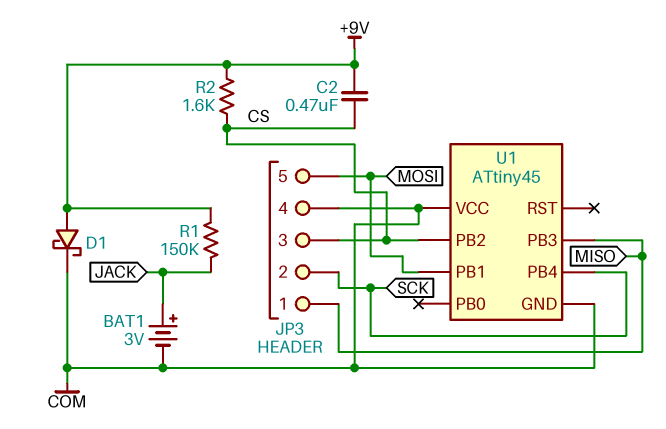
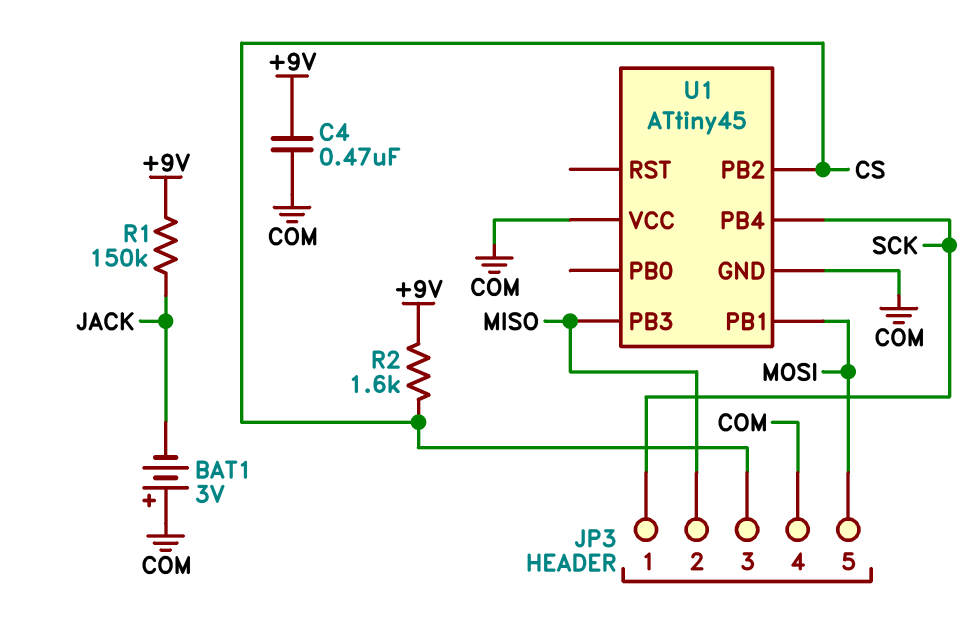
BAT1: 3V (plus JACK, minus COM) -> 3V (plus COM, minus JACK)
C2: 470nF (+9V, CS) -> none
C4: none -> 470nF (+9V, COM)
D1: schottky (A +9V, K COM) -> none
JP3 pin 1: MISO -> SCK
JP3 pin 2: SCK -> MISO

